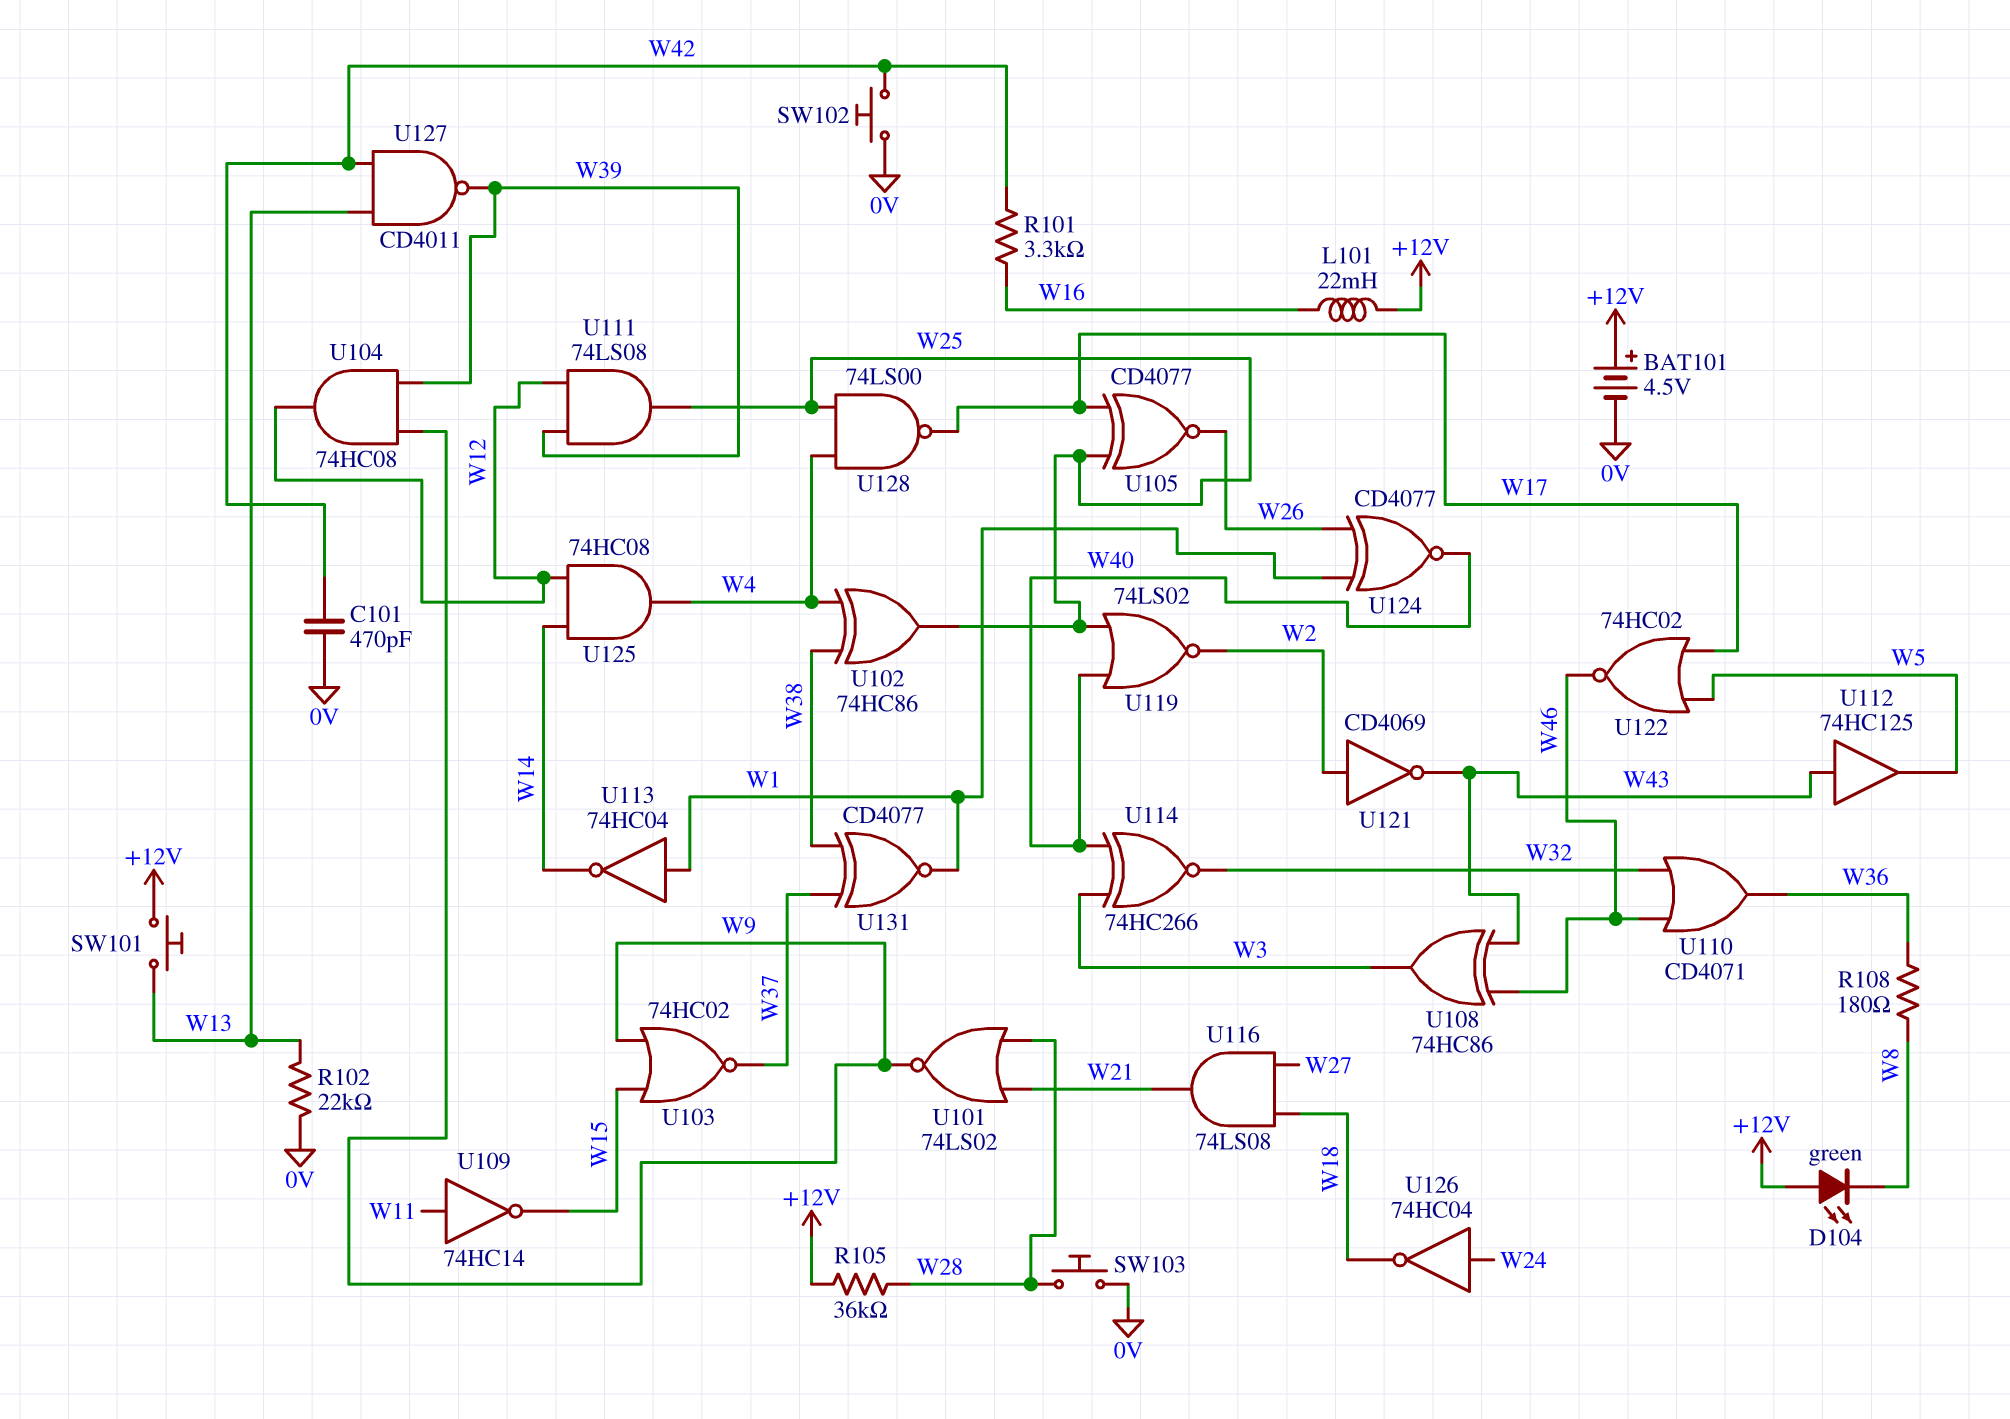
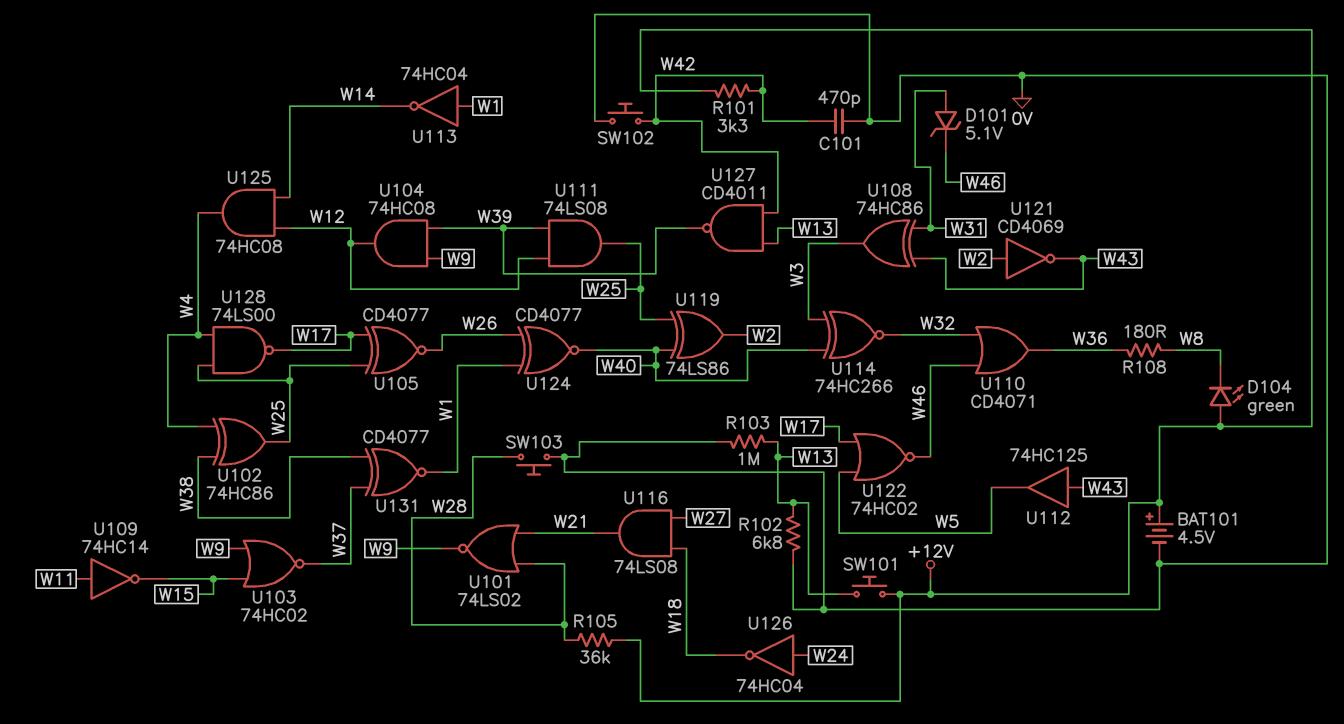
D101: none -> zener 5.1V (A W31, K W46)
L101: 22mH (+12V, W16) -> none
R101: 3.3k (W16, W42) -> 3.3k (+12V, W42)
R102: 22k (0V, W13) -> 6.8k (0V, W13)
R103: none -> 1M (0V, W13)
U108: XOR 74HC86 (in W43, in W46, out W3) -> XOR 74HC86 (in W31, in W43, out W3)
U119: NOR 74LS02 (in W25, in W40, out W2) -> XOR 74LS86 (in W25, in W40, out W2)

